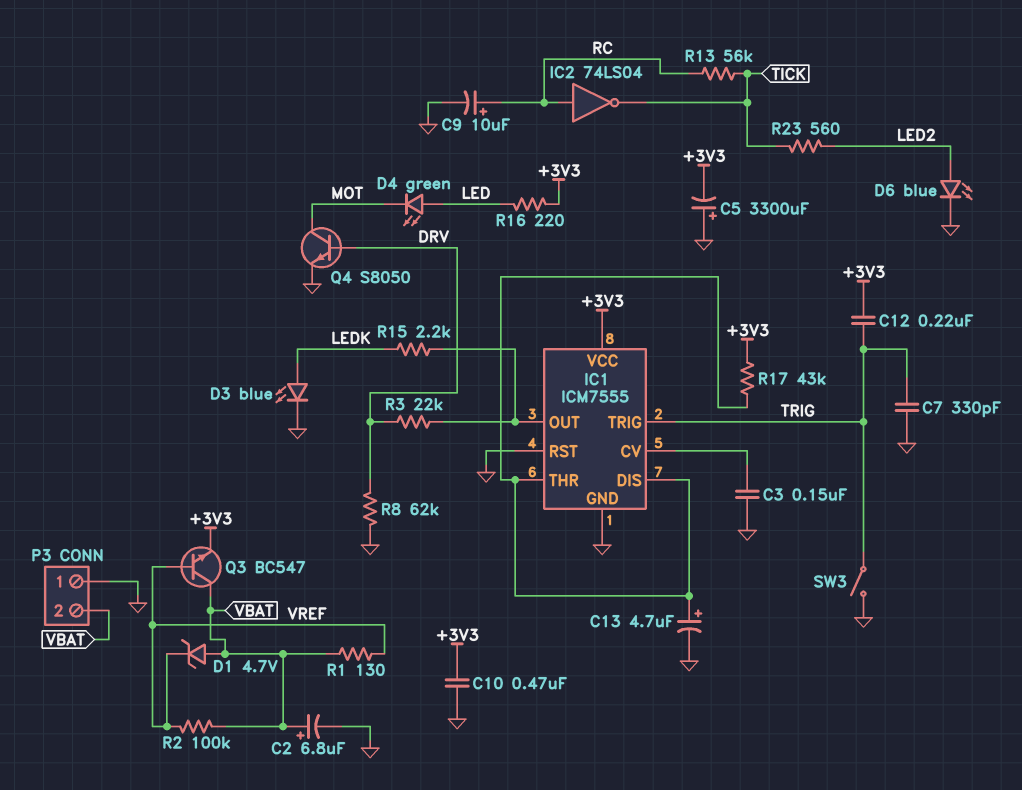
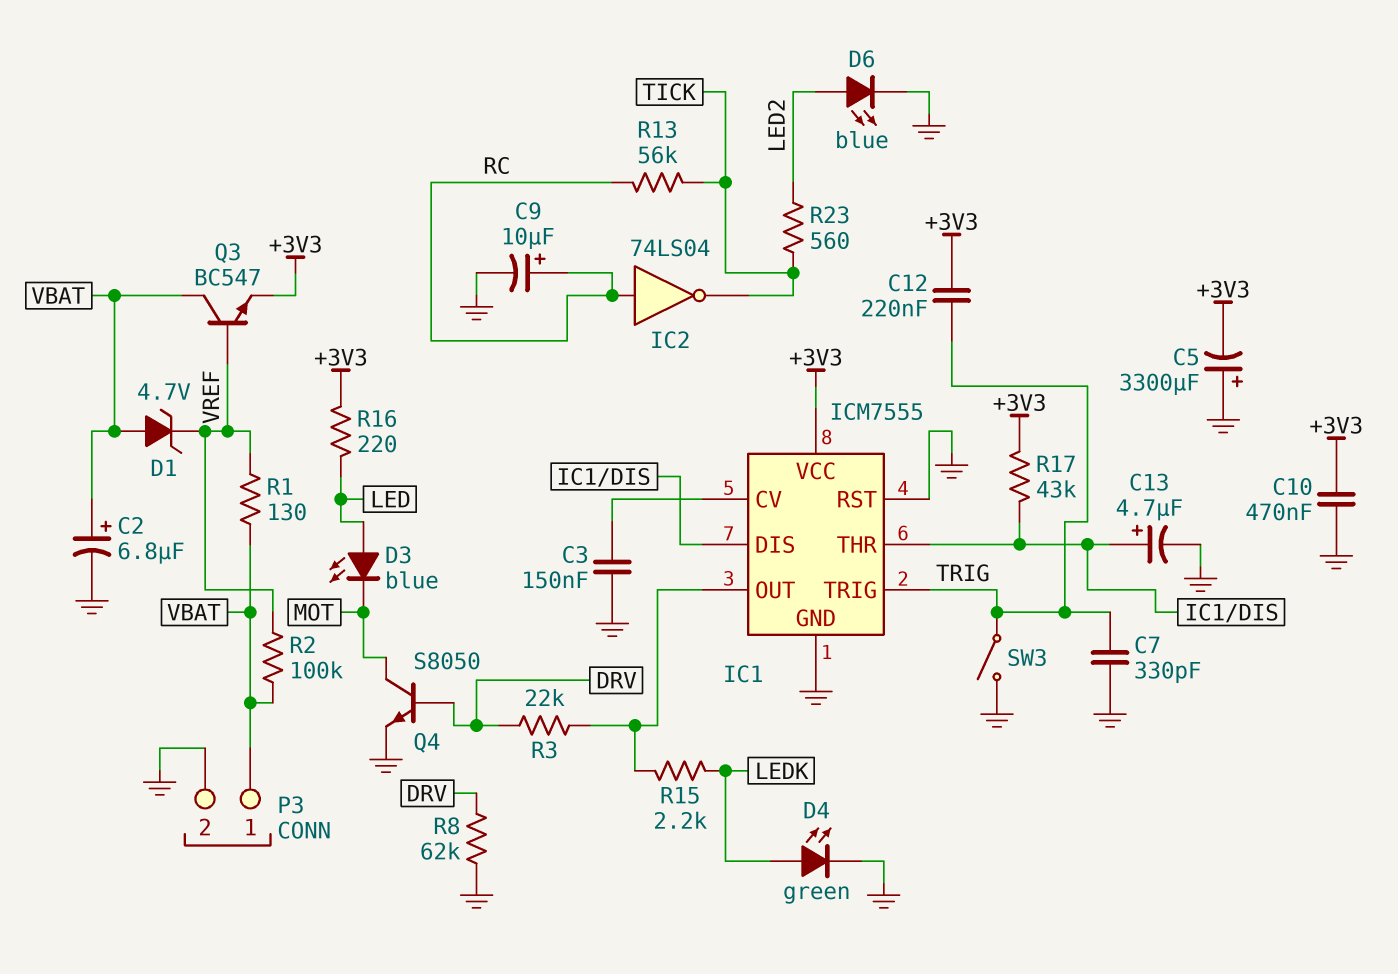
D3: LED blue (A LEDK, K GND) -> LED blue (A LED, K MOT)
D4: LED green (A LED, K MOT) -> LED green (A LEDK, K GND)
P3 pin 1: GND -> VBAT
P3 pin 2: VBAT -> GND

